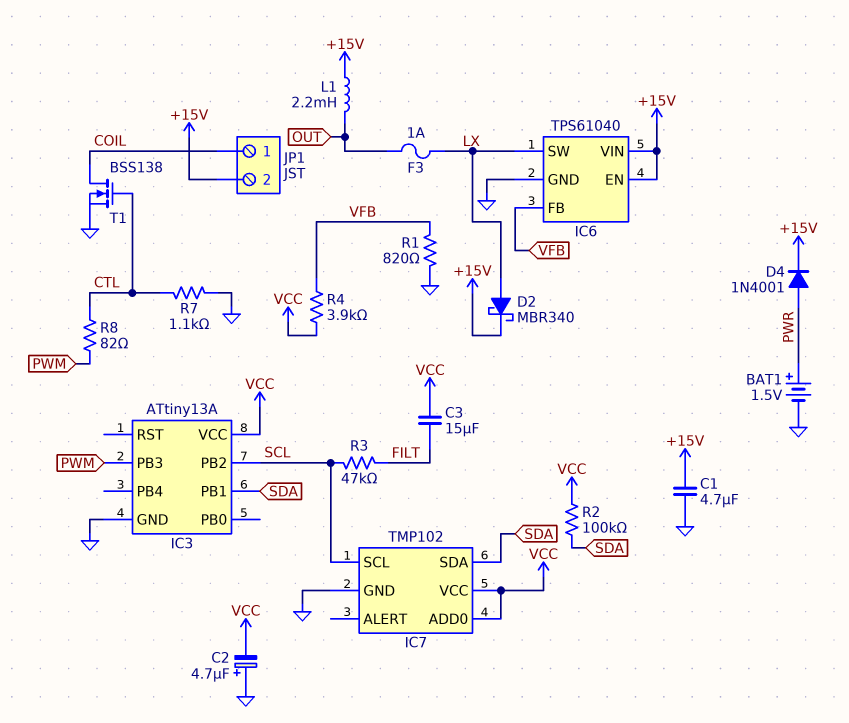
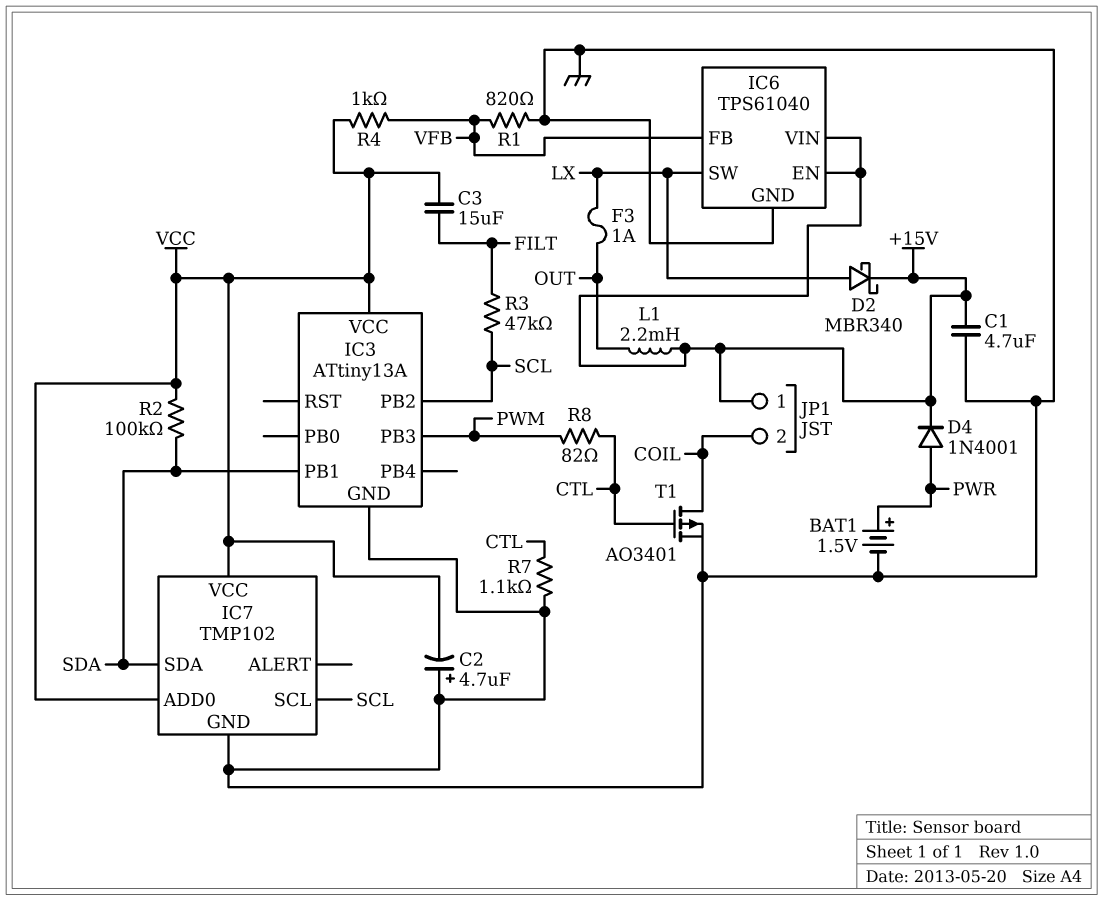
JP1 pin 1: COIL -> +15V
JP1 pin 2: +15V -> COIL
R4: 3.9k (VCC, VFB) -> 1k (VCC, VFB)
T1: NMOS BSS138 (G CTL, D COIL, S GND) -> PMOS AO3401 (G CTL, D COIL, S GND)

